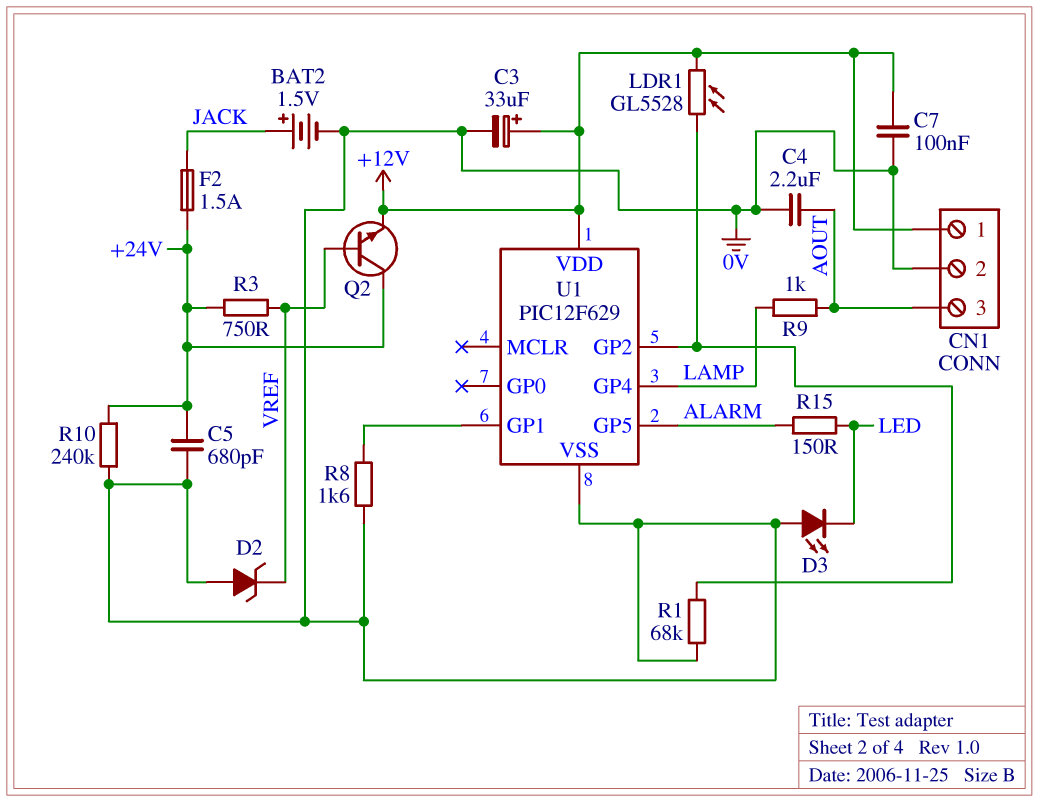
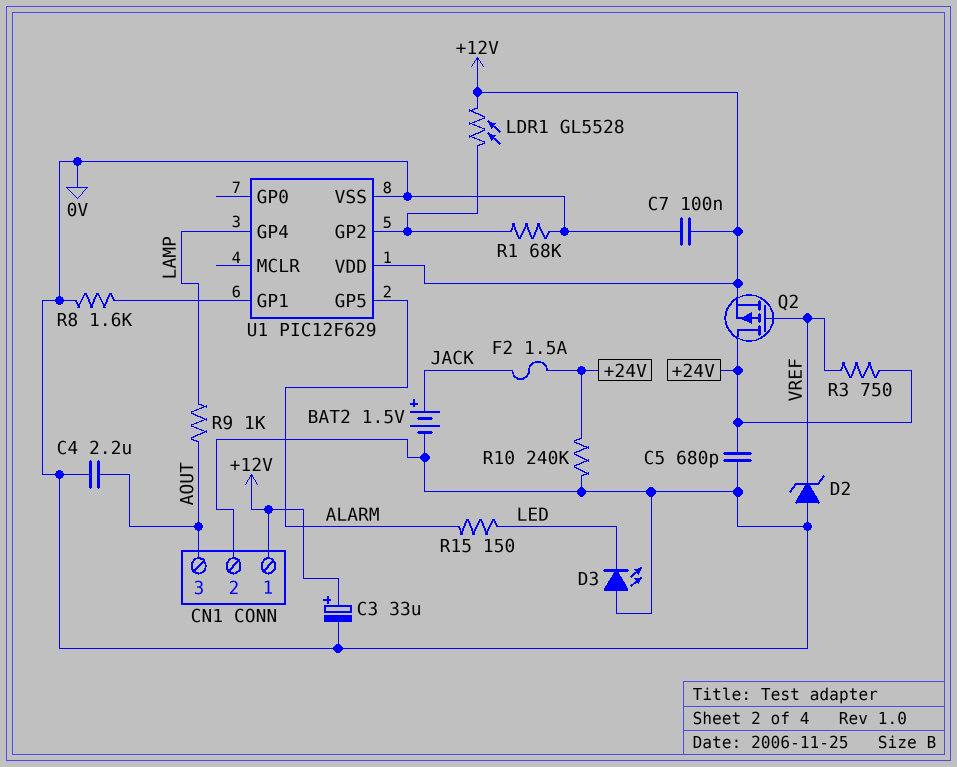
Q2: NPN (B VREF, C +24V, E +12V) -> PMOS (G VREF, D +24V, S +12V)

